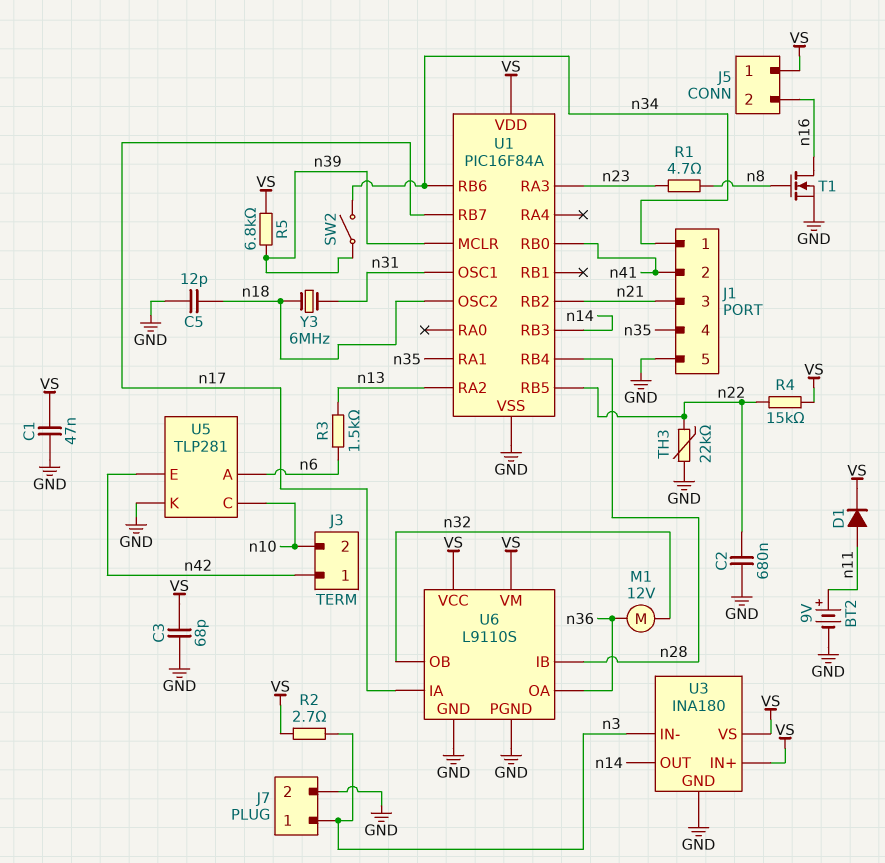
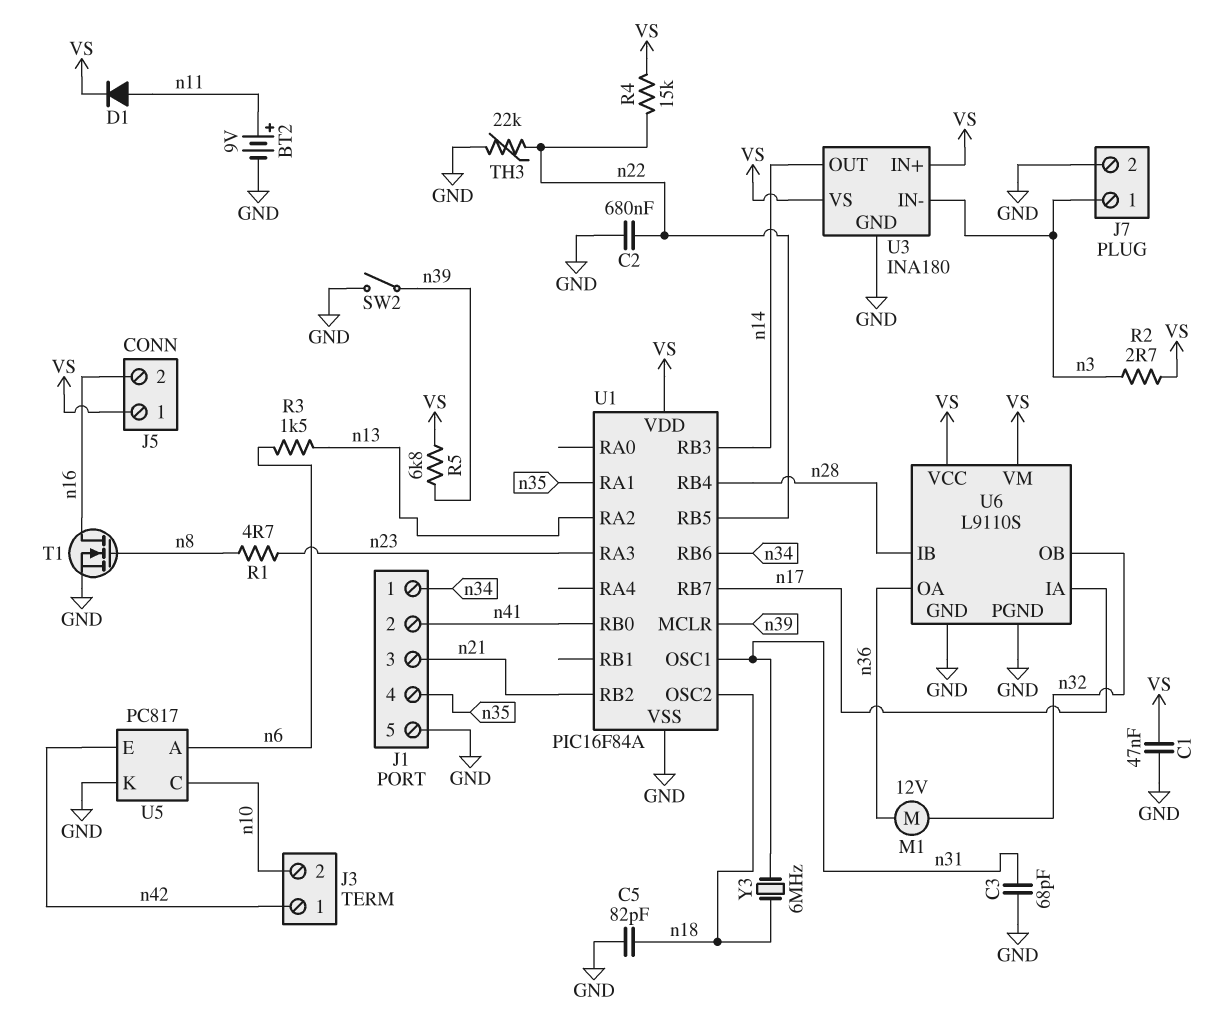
C3: 68pF (GND, VS) -> 68pF (GND, n31)
C5: 12pF (GND, n18) -> 82pF (GND, n18)
SW2: switch (n34, n39) -> switch (GND, n39)
U5: TLP281 -> PC817

